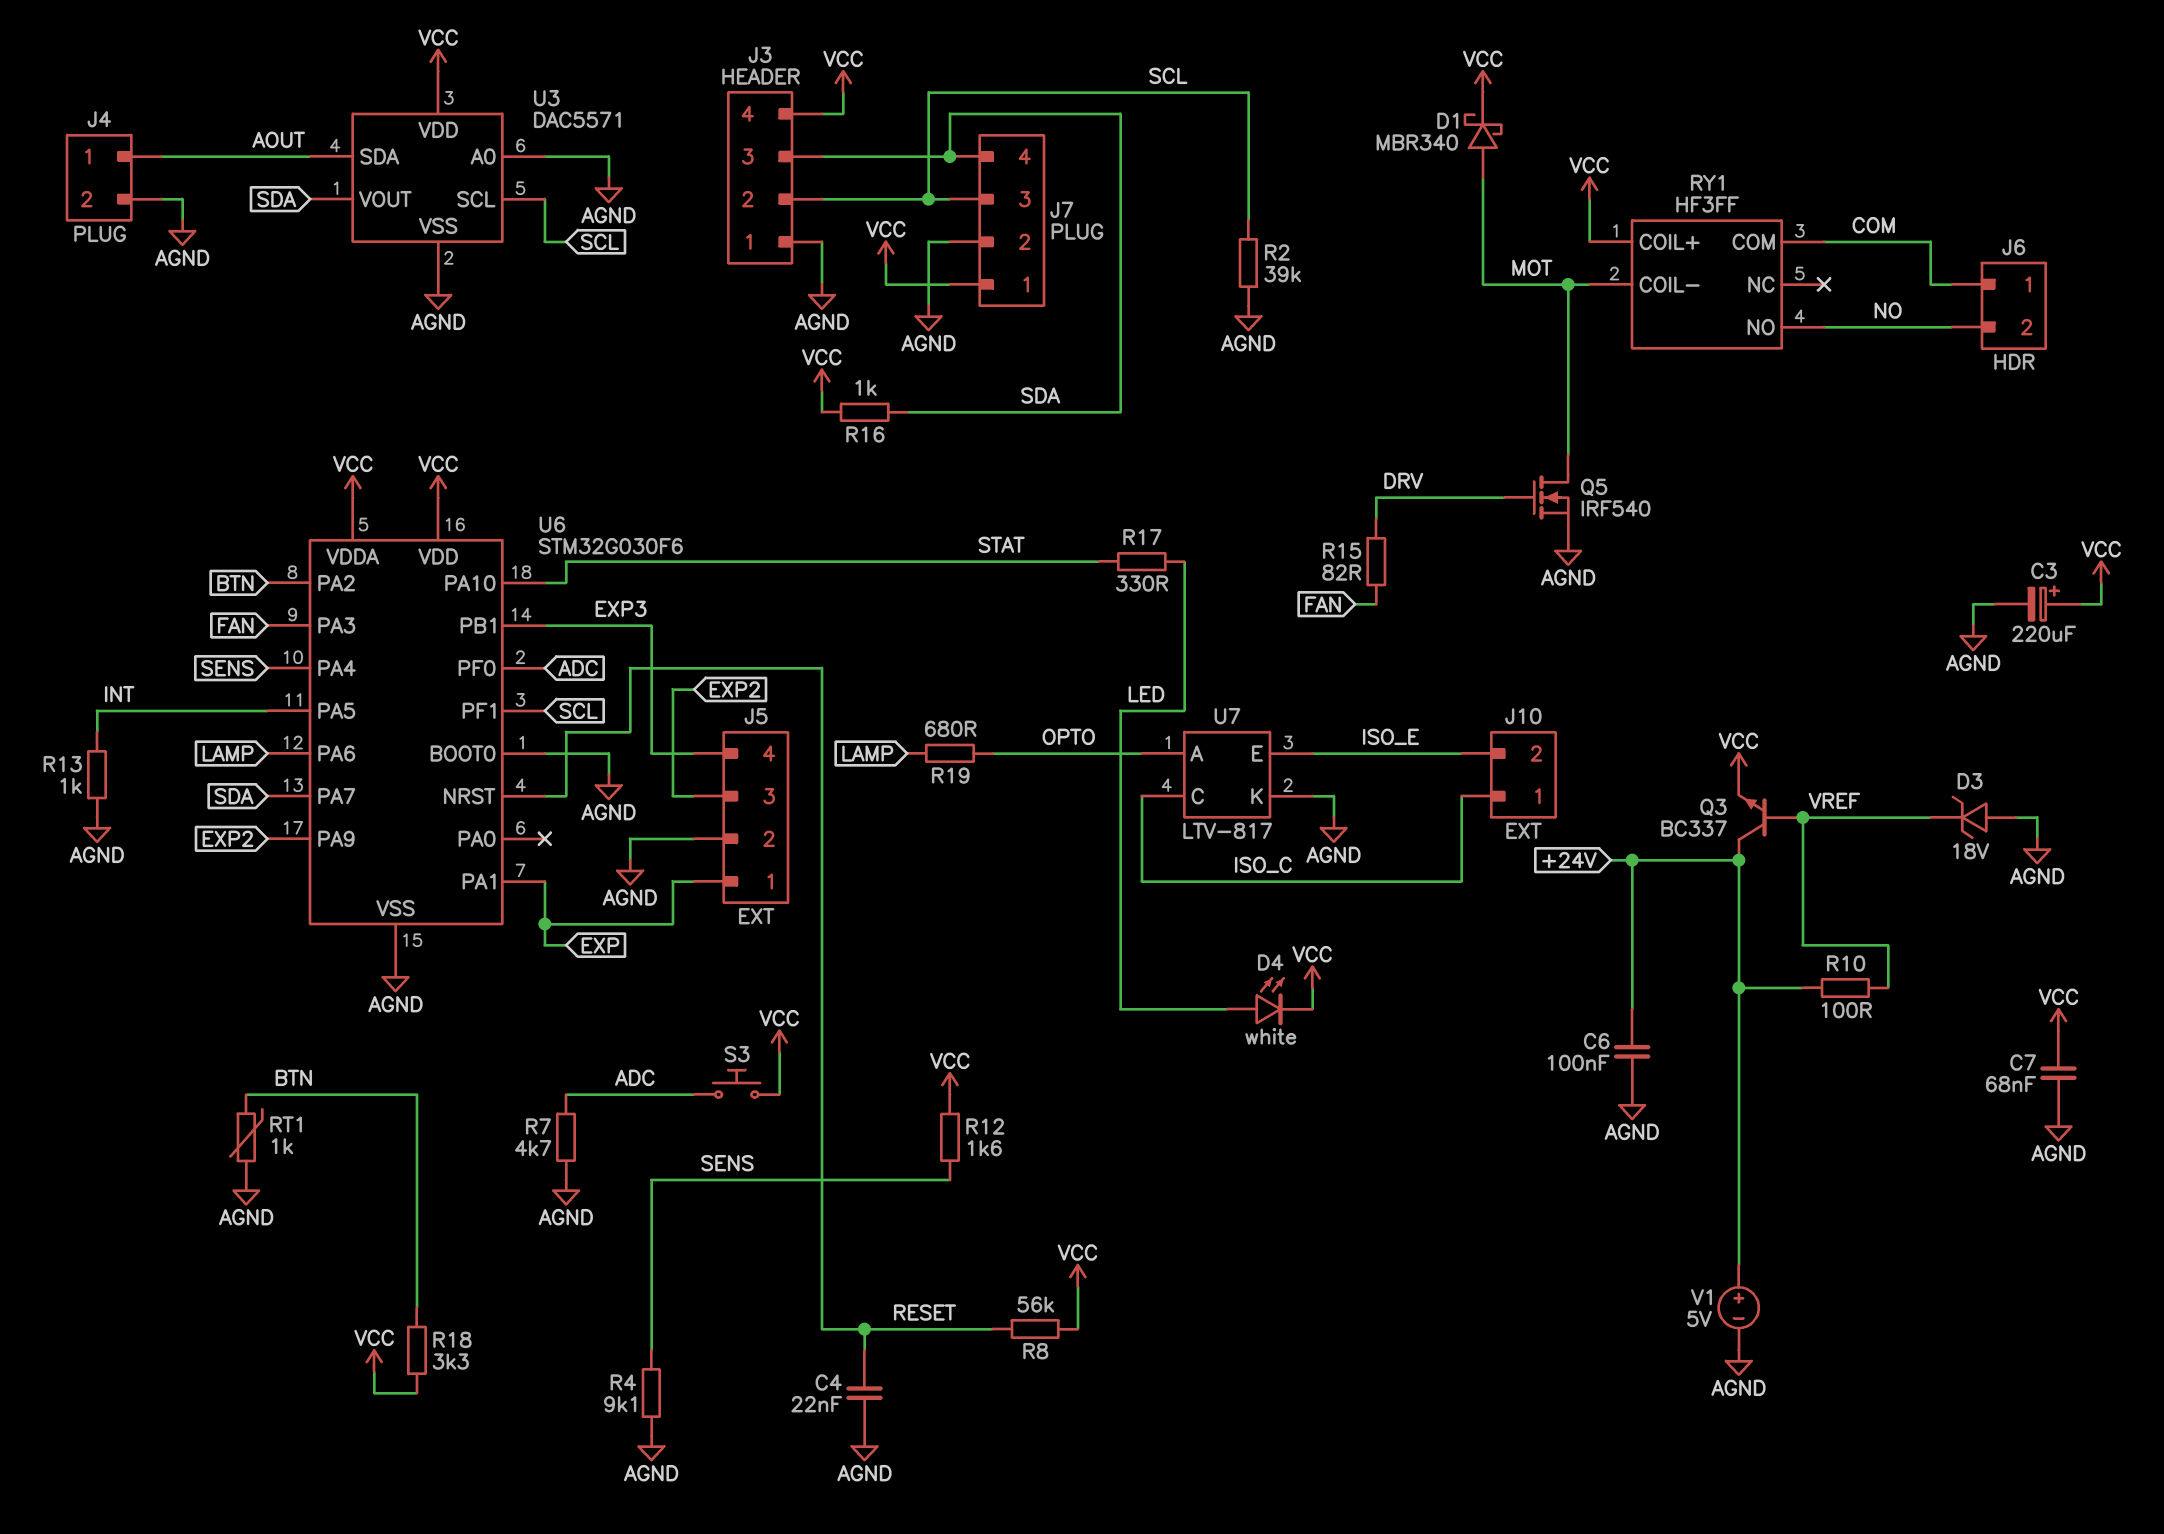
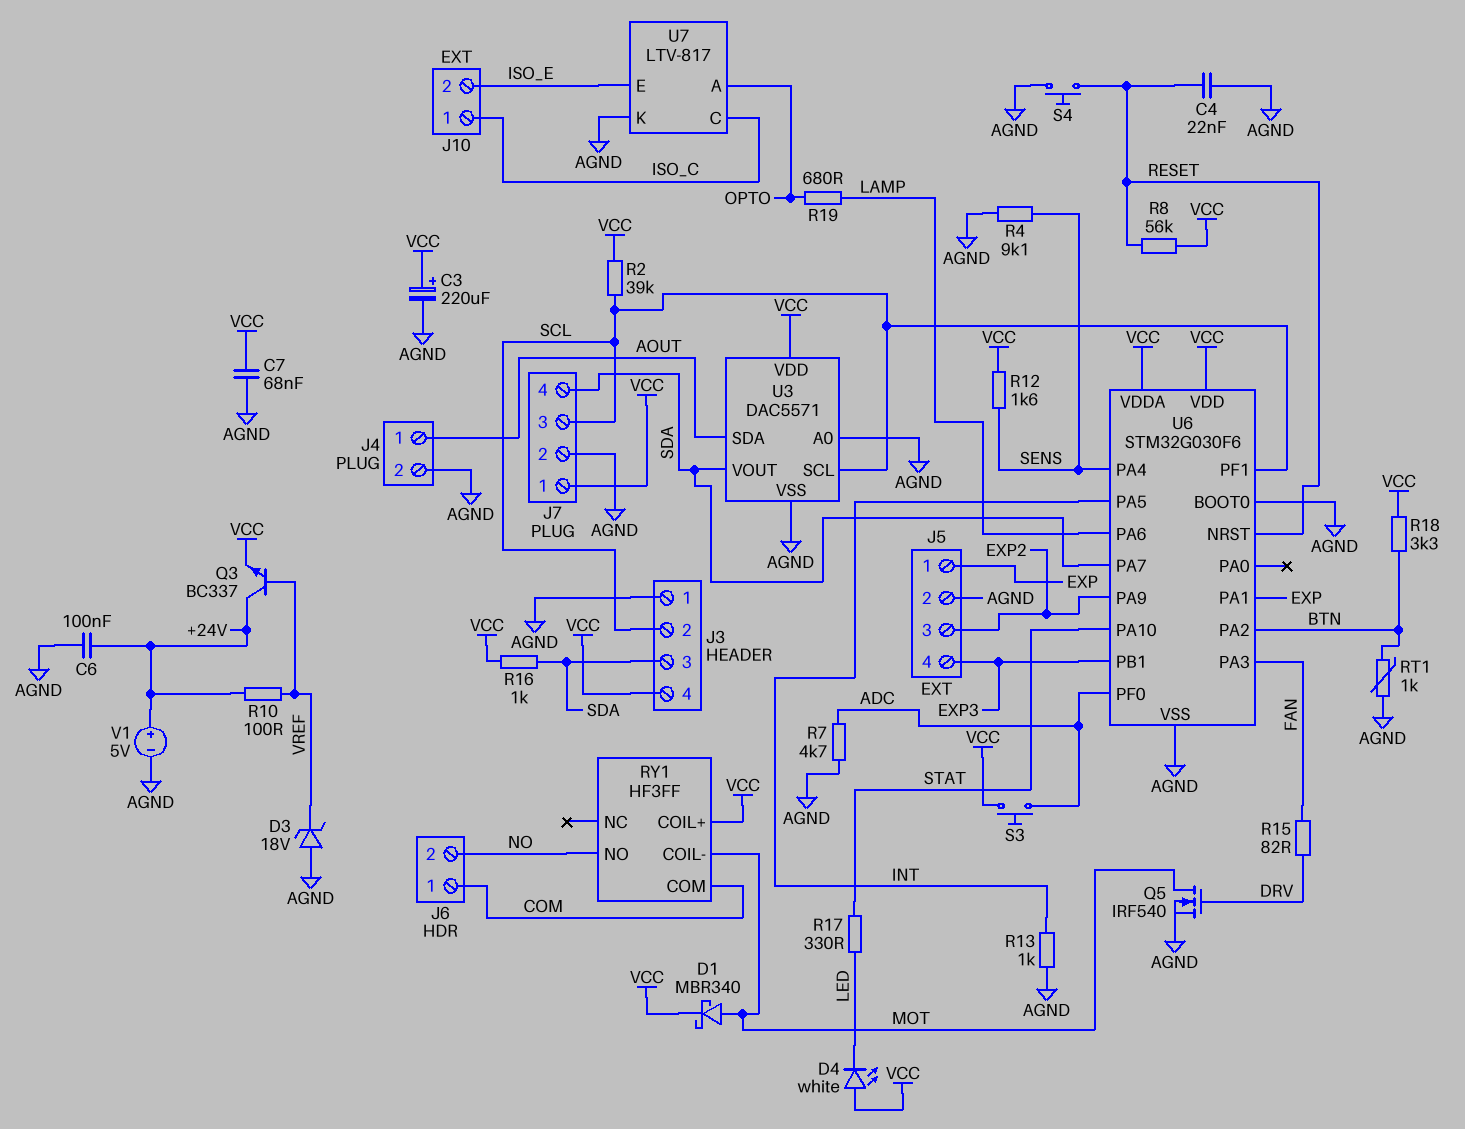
D4: LED white (A LED, K VCC) -> LED white (A VCC, K LED)
R2: 39k (AGND, SCL) -> 39k (SCL, VCC)
S4: none -> button (AGND, RESET)

